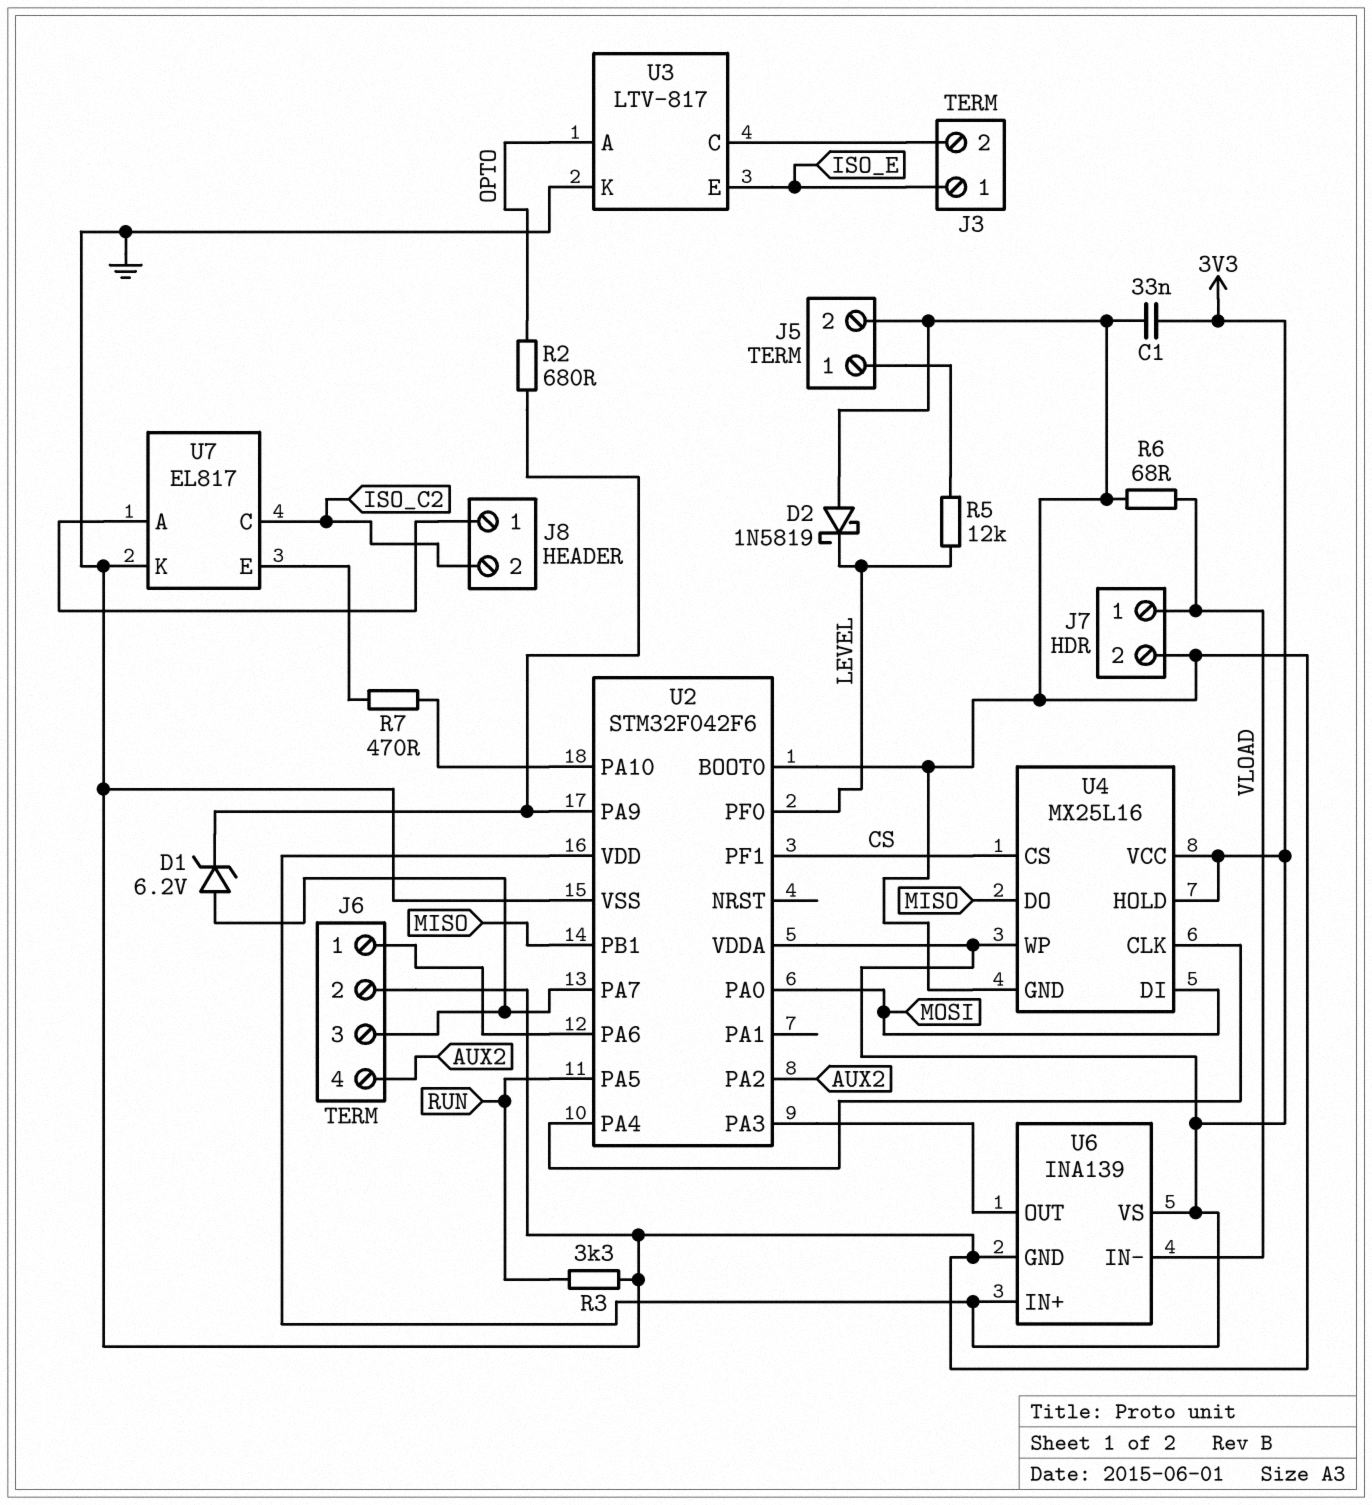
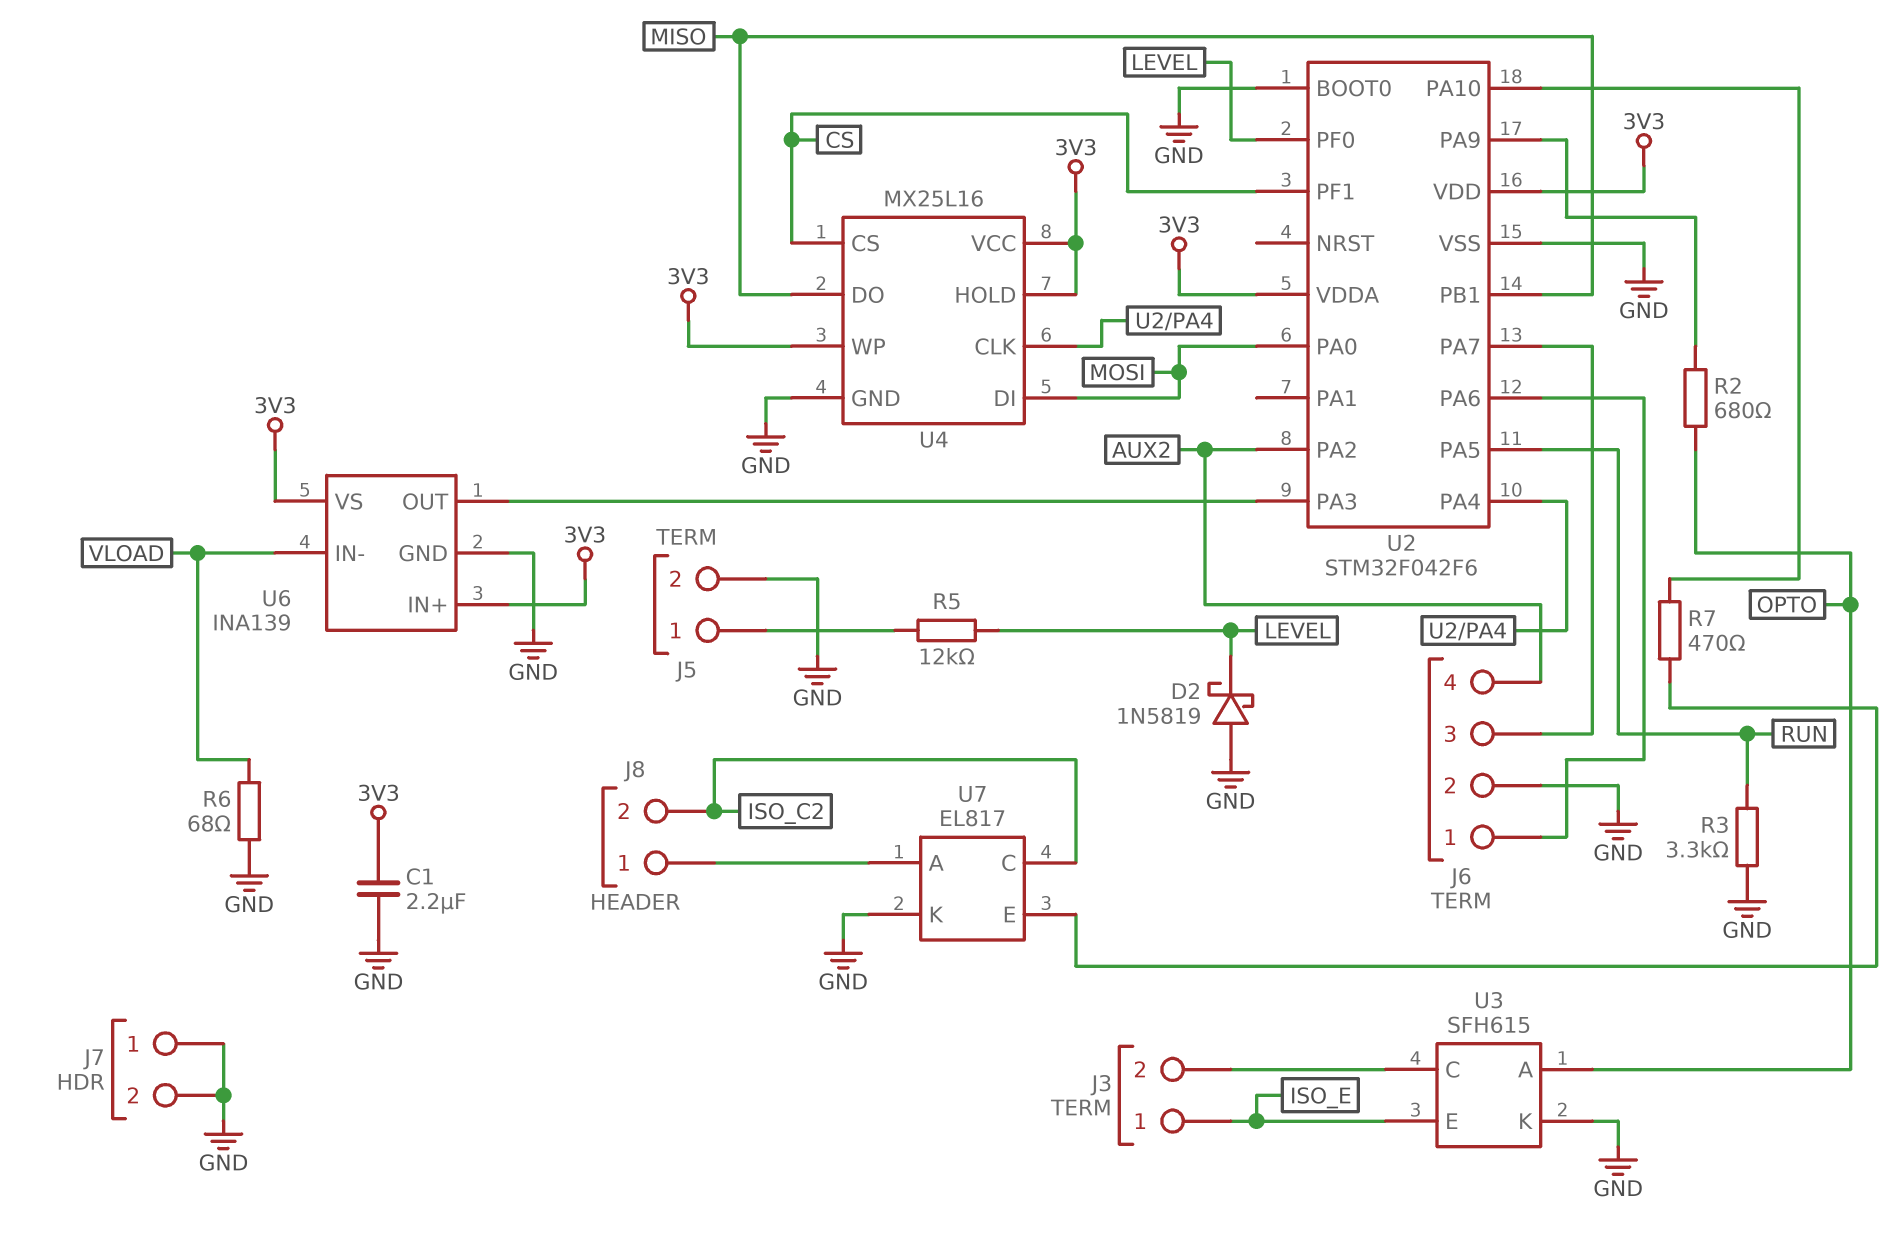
C1: 33nF (3V3, GND) -> 2.2uF (3V3, GND)
D1: zener 6.2V (A J6/3, K U2/PA9) -> none
J7 pin 1: VLOAD -> GND
U3: LTV-817 -> SFH615

